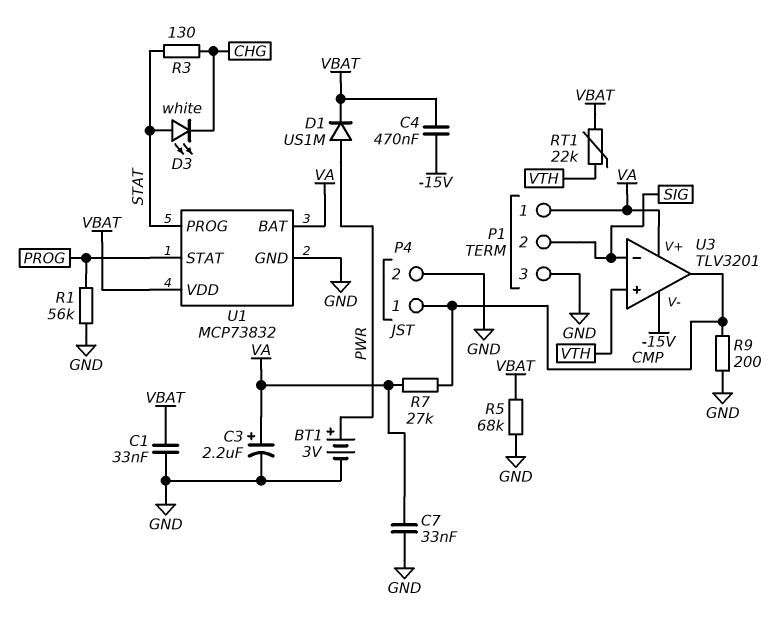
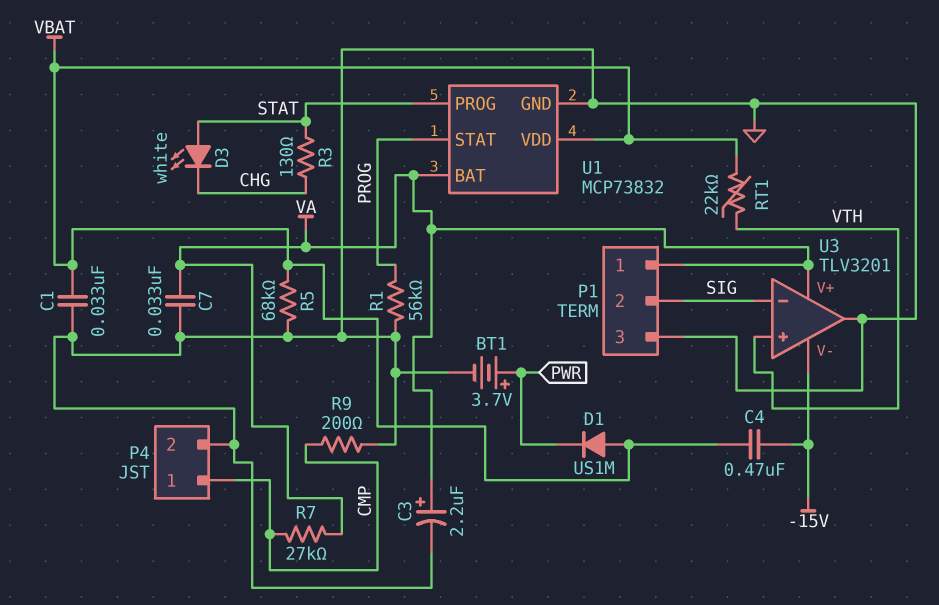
BT1: 3V (plus PWR, minus GND) -> 3.7V (plus PWR, minus GND)
D1: diode US1M (A PWR, K VBAT) -> diode US1M (A VBAT, K PWR)
U3 pin out: CMP -> GND

